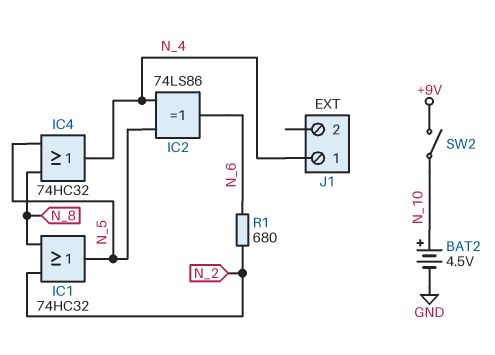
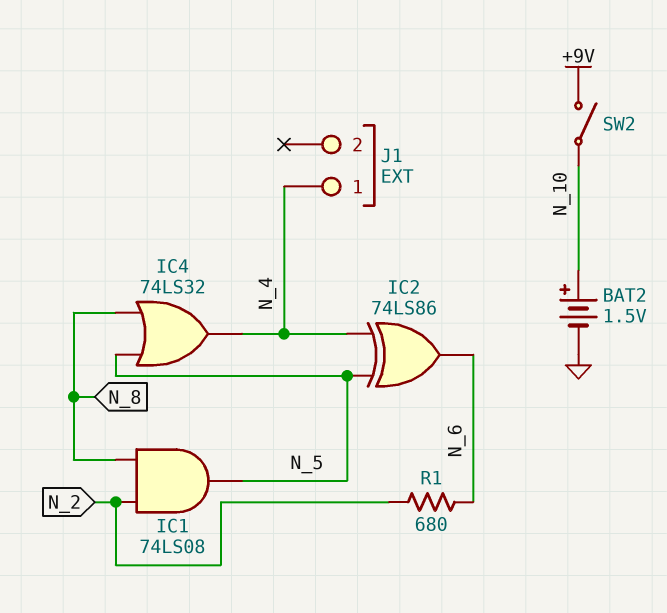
BAT2: 4.5V (plus N_10, minus GND) -> 1.5V (plus N_10, minus GND)
IC1: OR 74HC32 (in N_2, in N_8, out N_5) -> AND 74LS08 (in N_2, in N_8, out N_5)
IC4: OR 74HC32 (in N_5, in N_8, out N_4) -> OR 74LS32 (in N_5, in N_8, out N_4)

